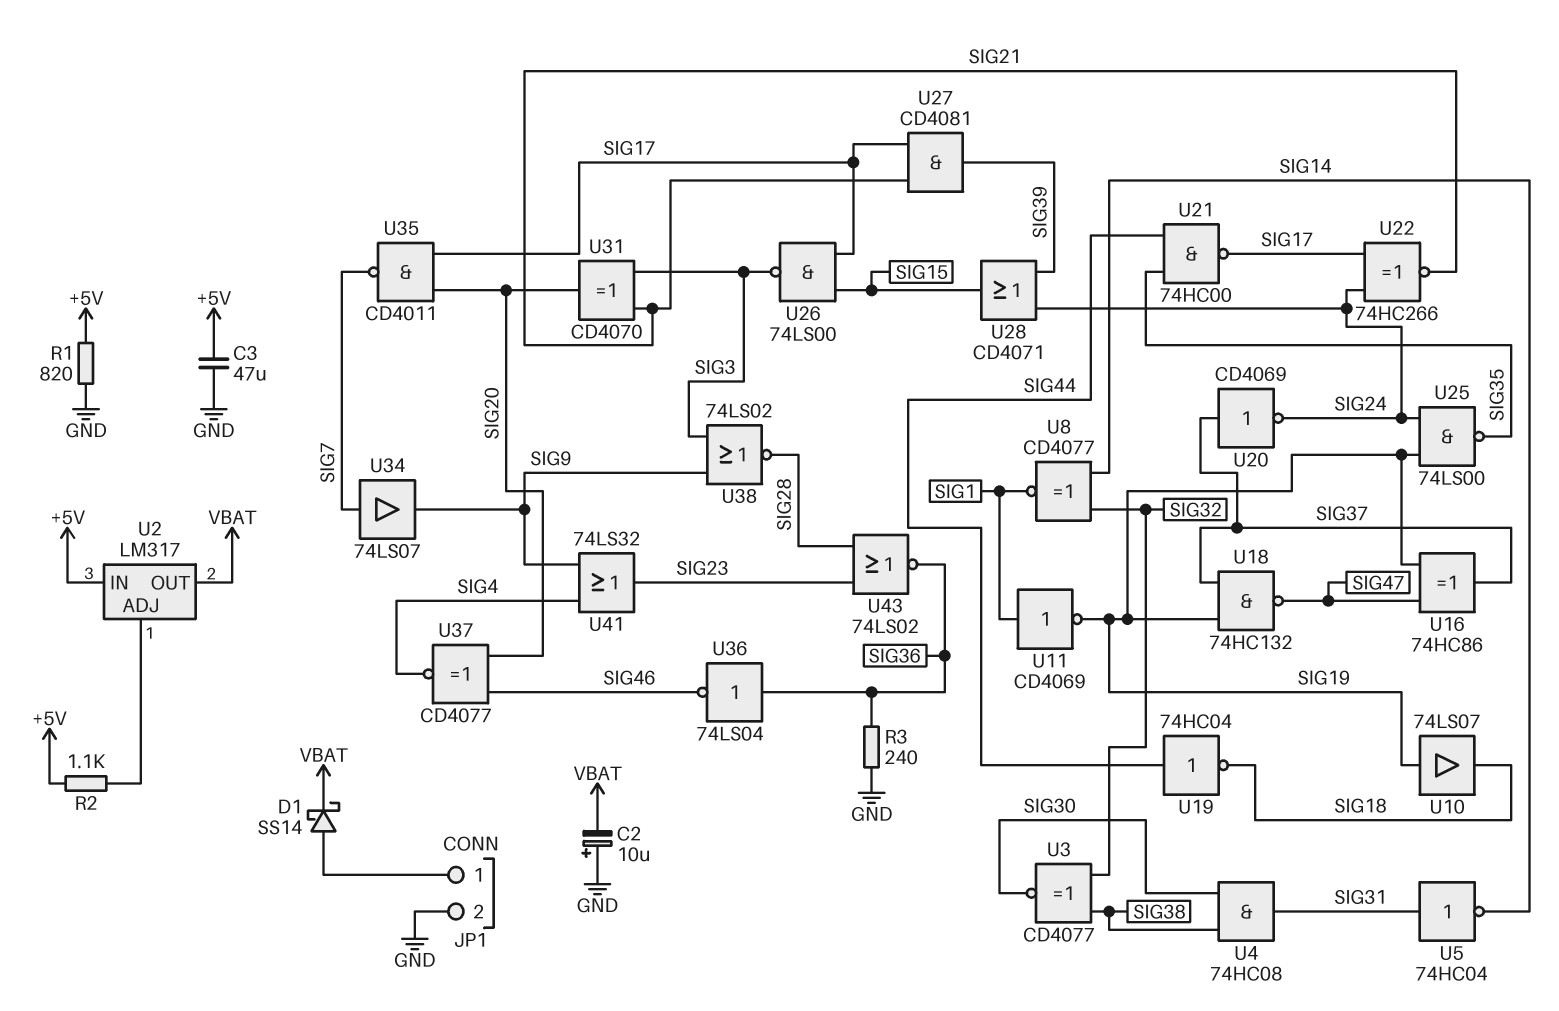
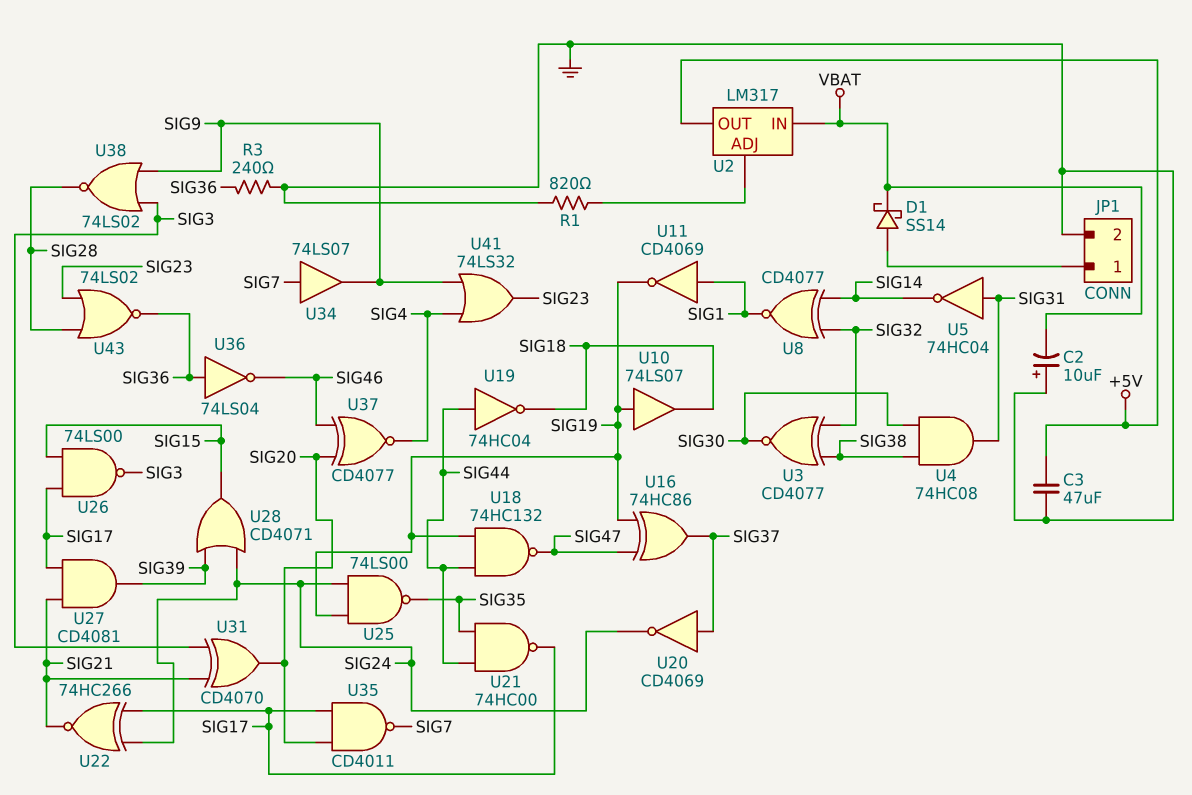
R1: 820 (+5V, GND) -> 820 (GND, U2/ADJ)
R2: 1.1k (+5V, U2/ADJ) -> none
U2 pin IN: +5V -> VBAT
U2 pin OUT: VBAT -> +5V
U18: NAND 74HC132 (in SIG19, in SIG37, out SIG47) -> NAND 74HC132 (in SIG19, in SIG44, out SIG47)

